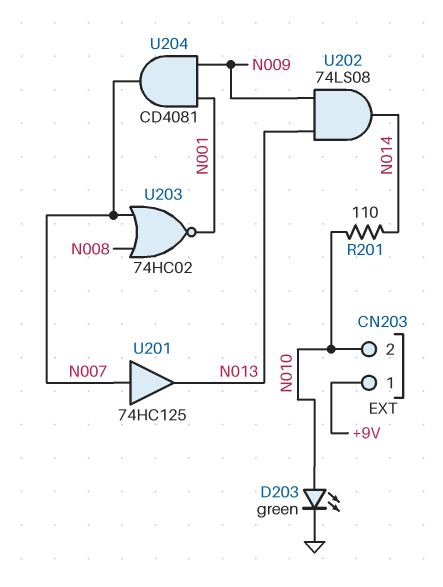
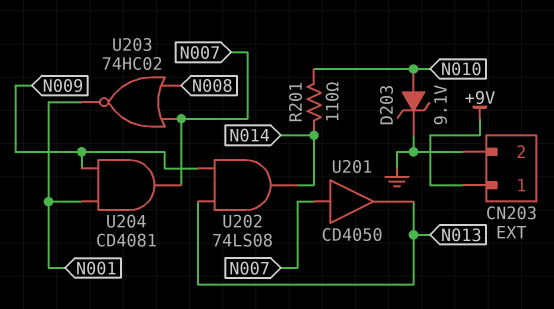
CN203 pin 2: N010 -> GND
D203: LED green (A N010, K GND) -> zener 9.1V (A N010, K GND)
U201: buffer 74HC125 (in N007, out N013) -> buffer CD4050 (in N007, out N013)

